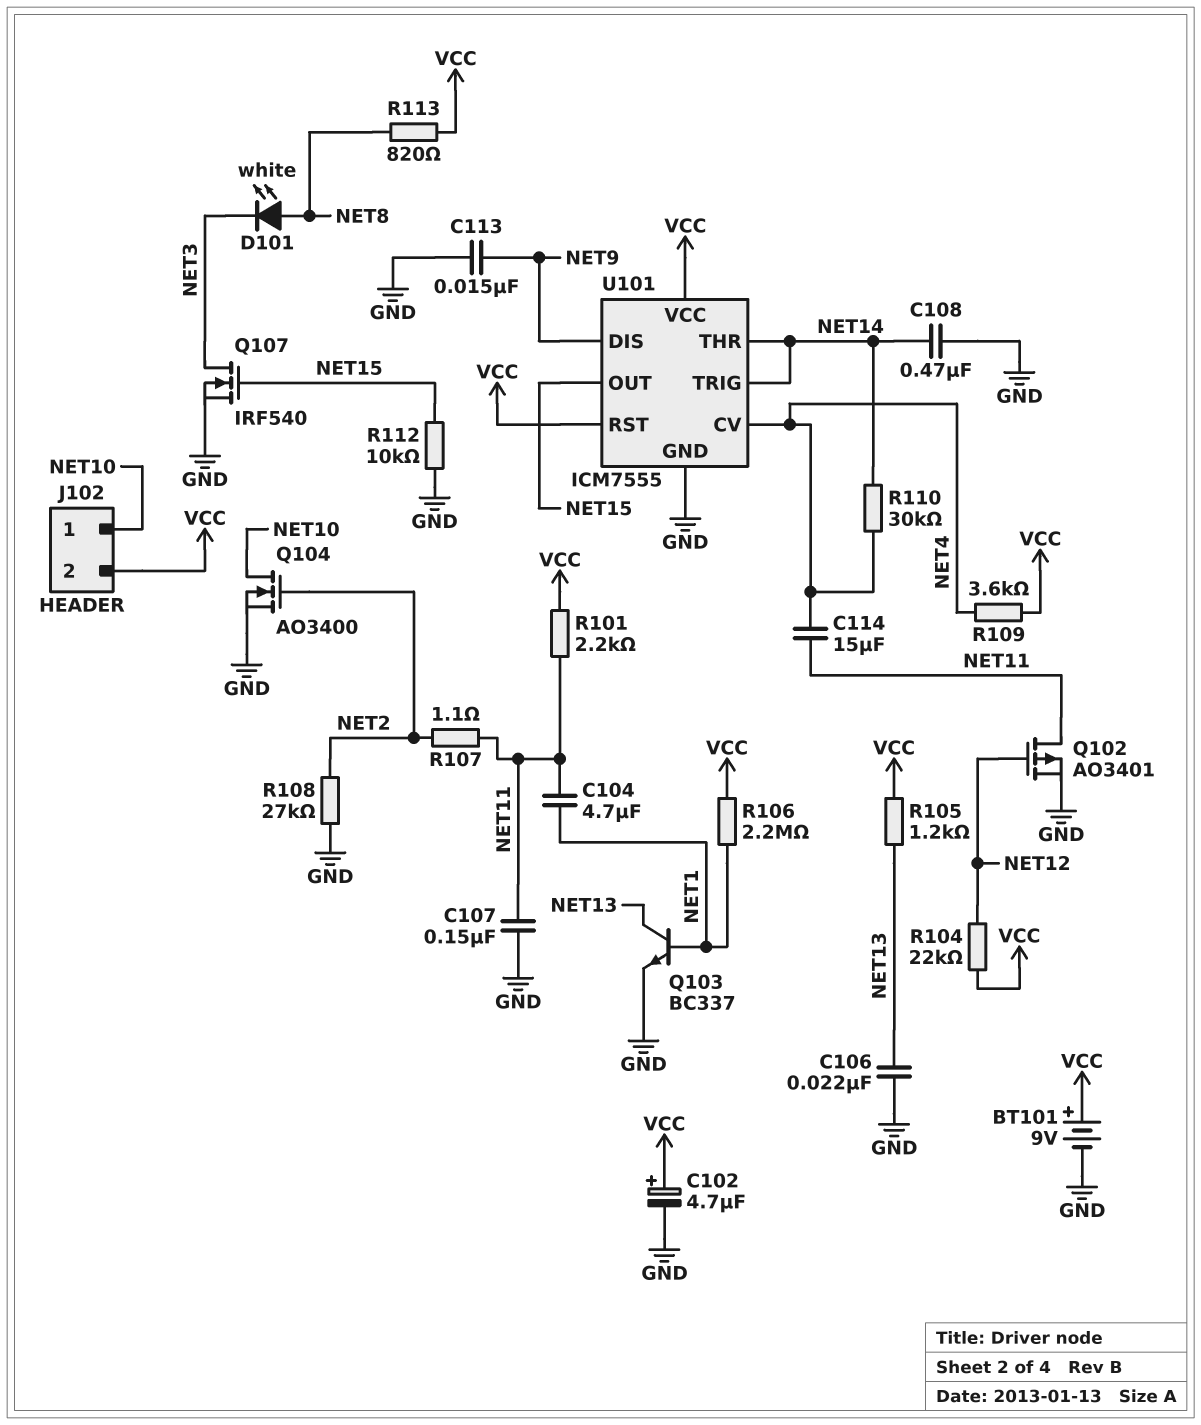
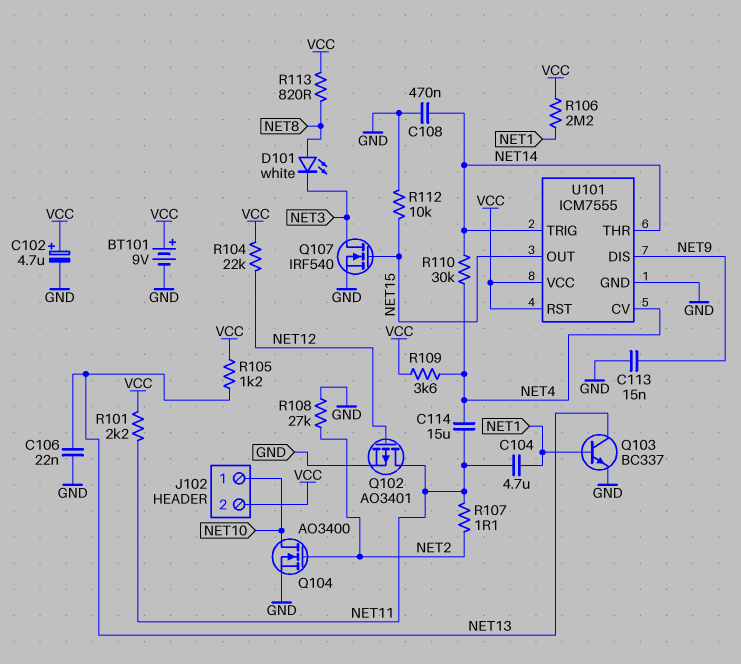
C107: 150nF (GND, NET11) -> none

